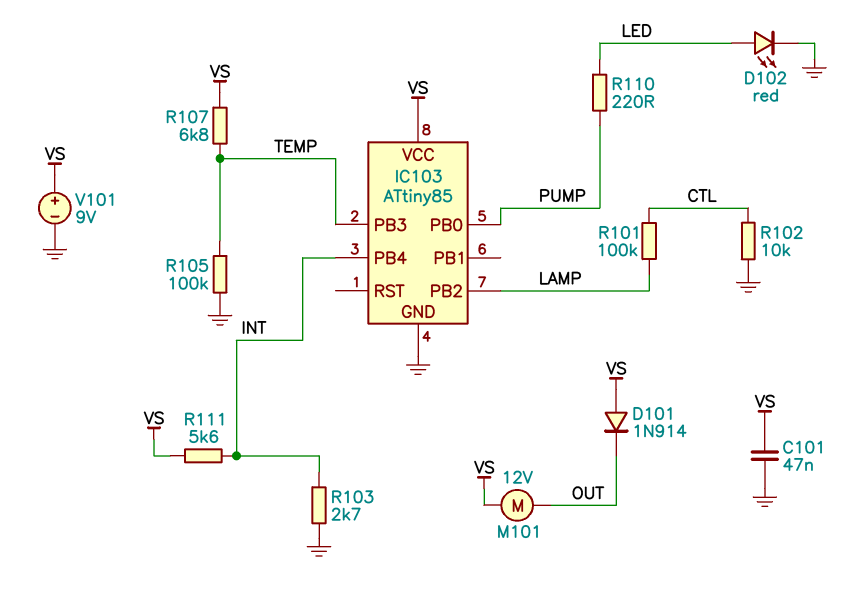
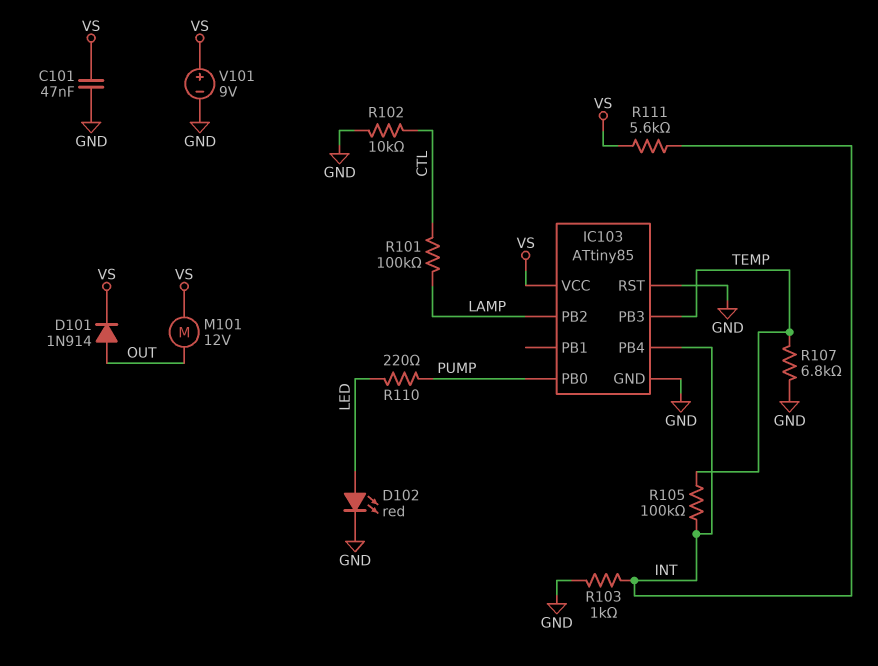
D101: diode 1N914 (A VS, K OUT) -> diode 1N914 (A OUT, K VS)
IC103 pin RST: none -> GND
R103: 2.7k (GND, INT) -> 1k (GND, INT)
R105: 100k (GND, TEMP) -> 100k (INT, TEMP)
R107: 6.8k (TEMP, VS) -> 6.8k (GND, TEMP)

